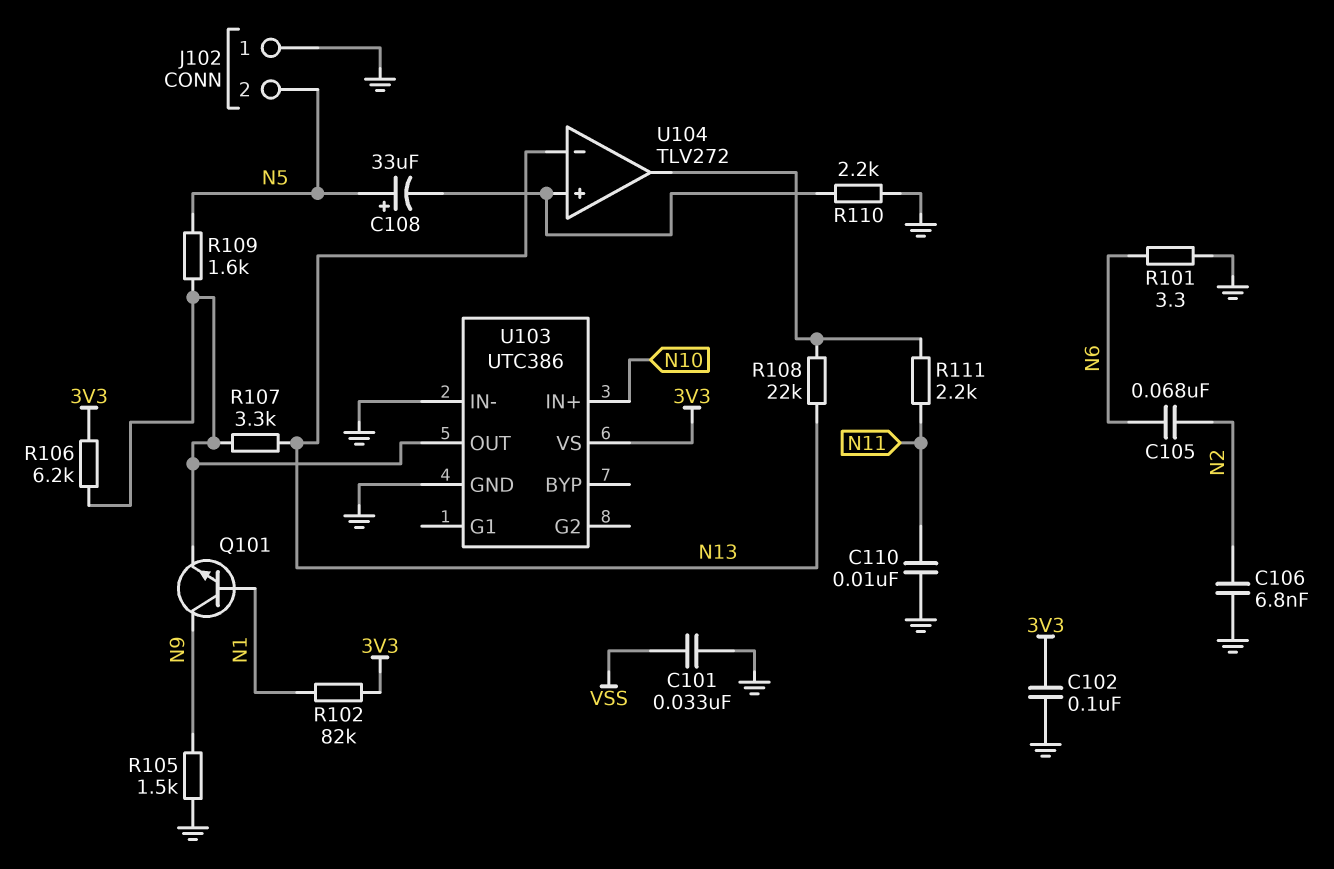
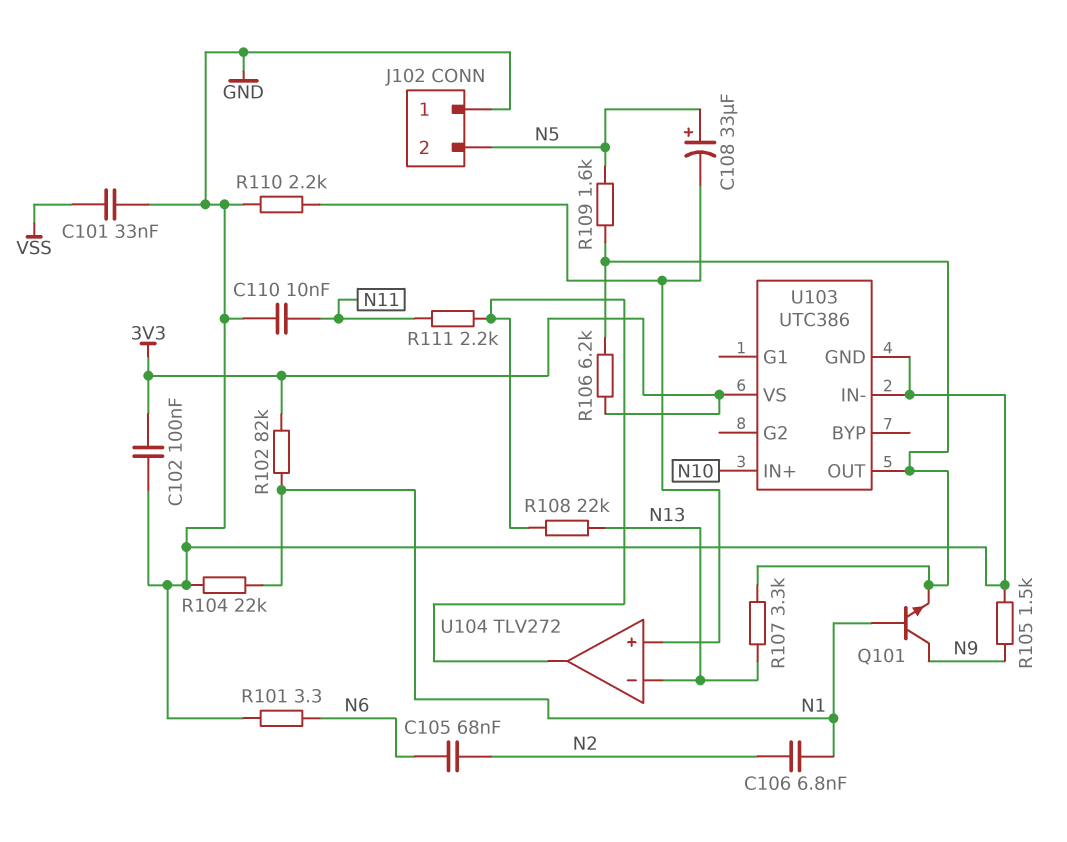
C106: 6.8nF (GND, N2) -> 6.8nF (N1, N2)
R104: none -> 22k (GND, N1)

